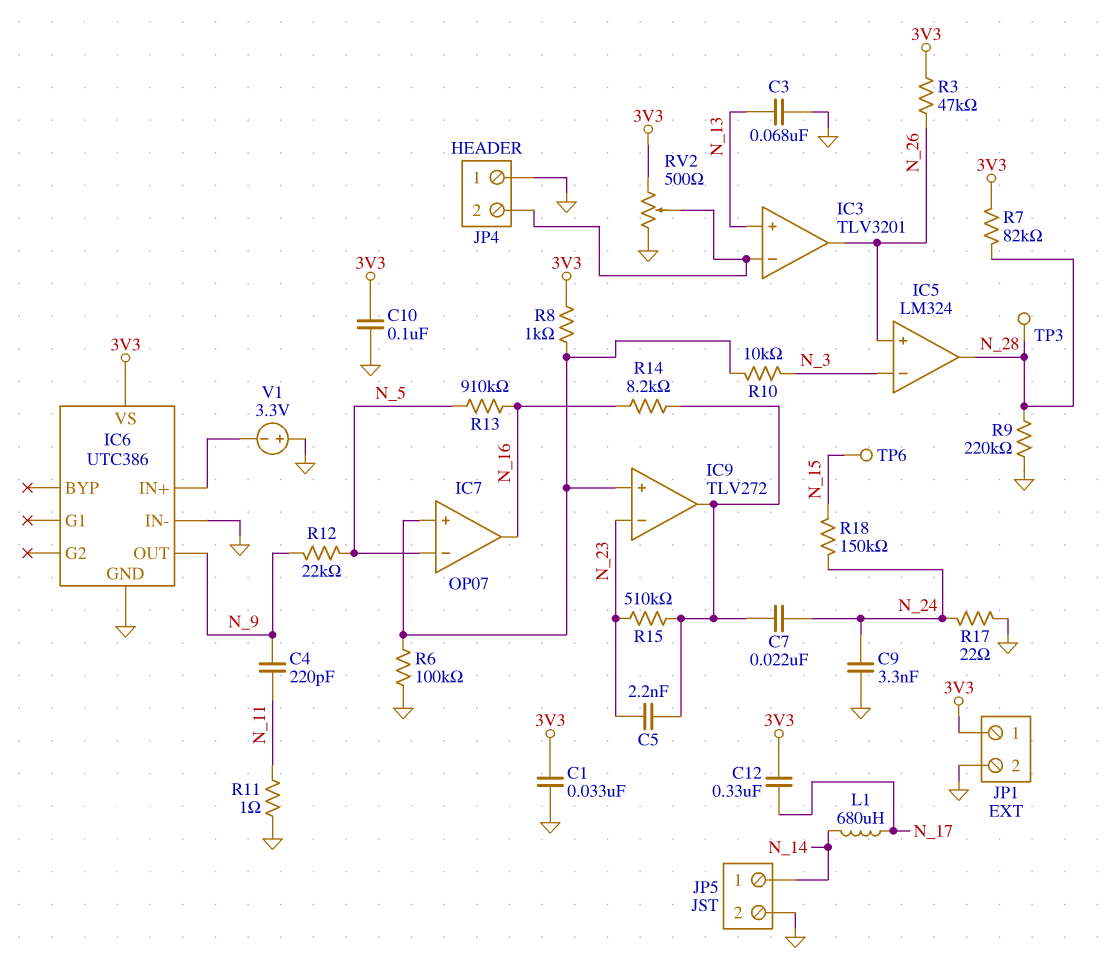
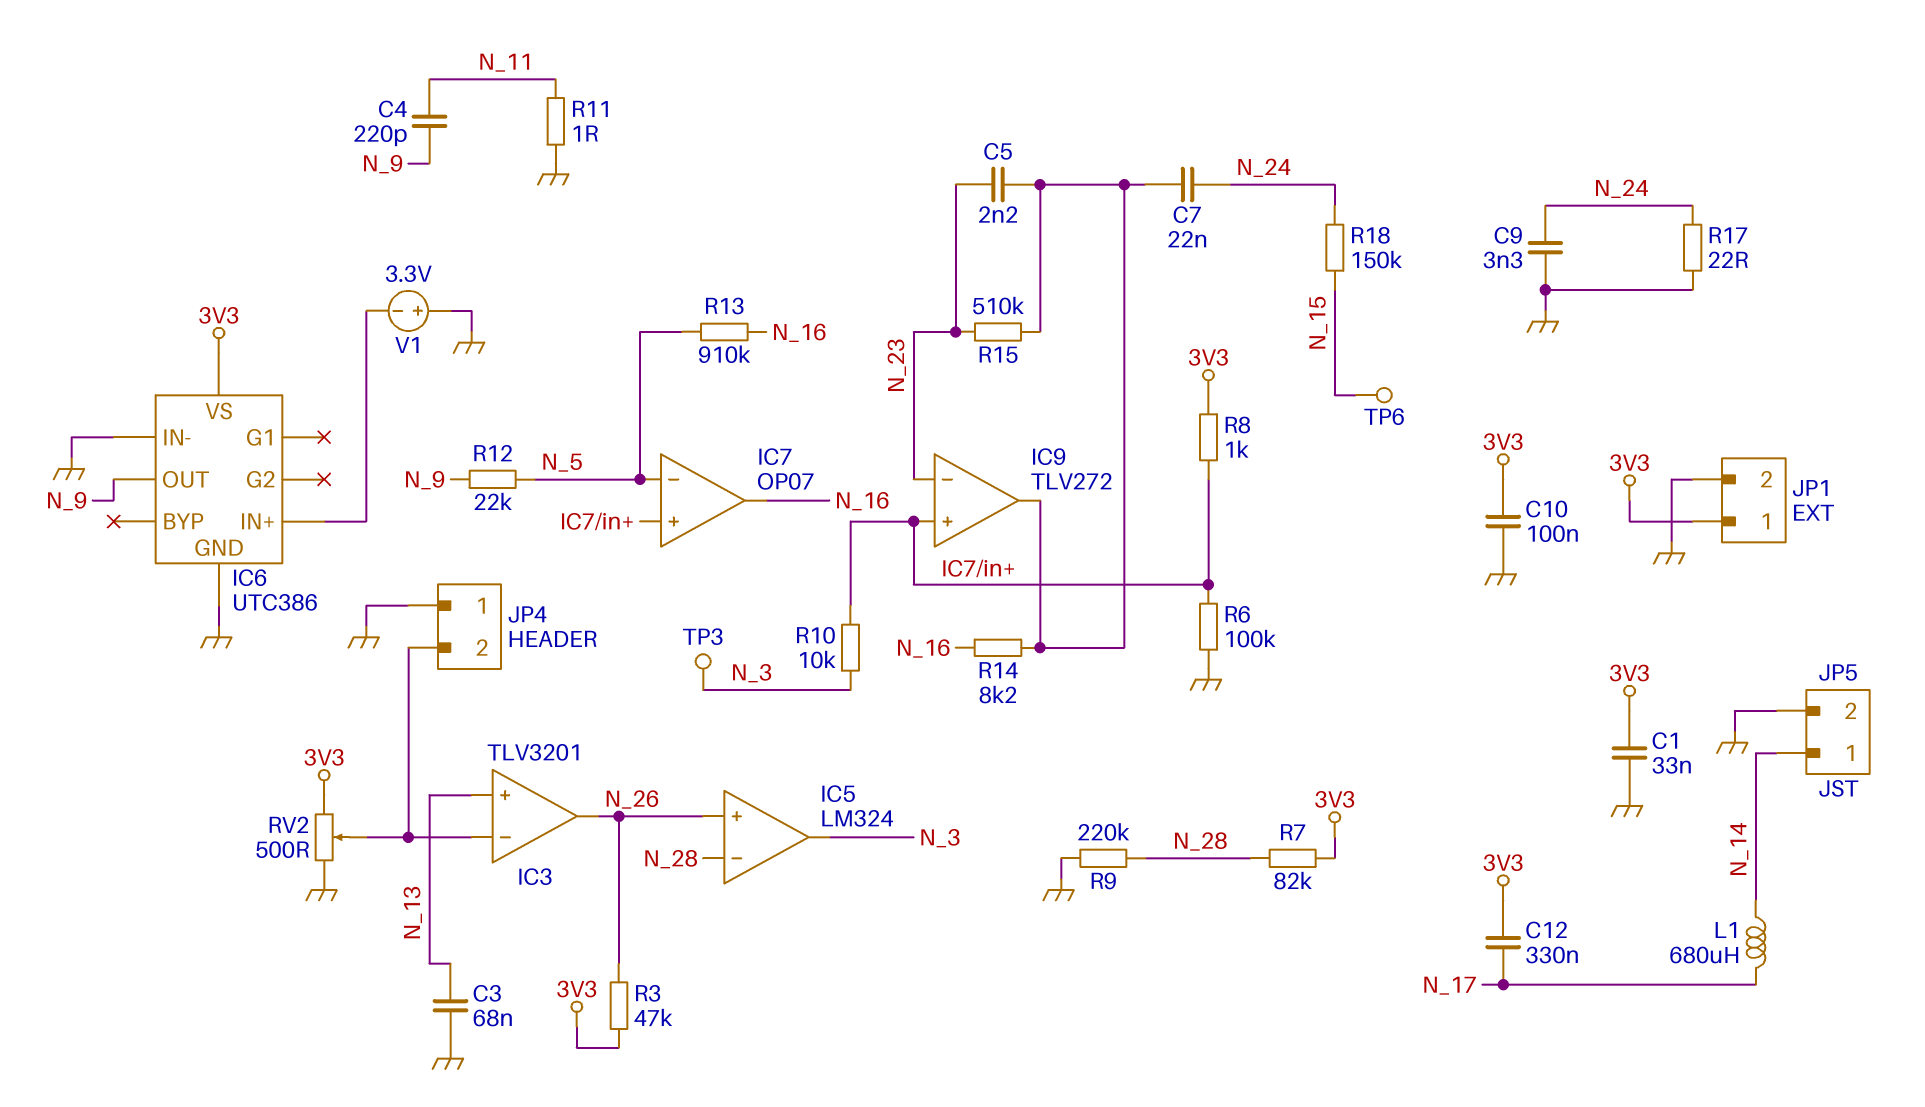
IC5 pin in-: N_3 -> N_28
IC5 pin out: N_28 -> N_3
TP3: test point (N_28) -> test point (N_3)

